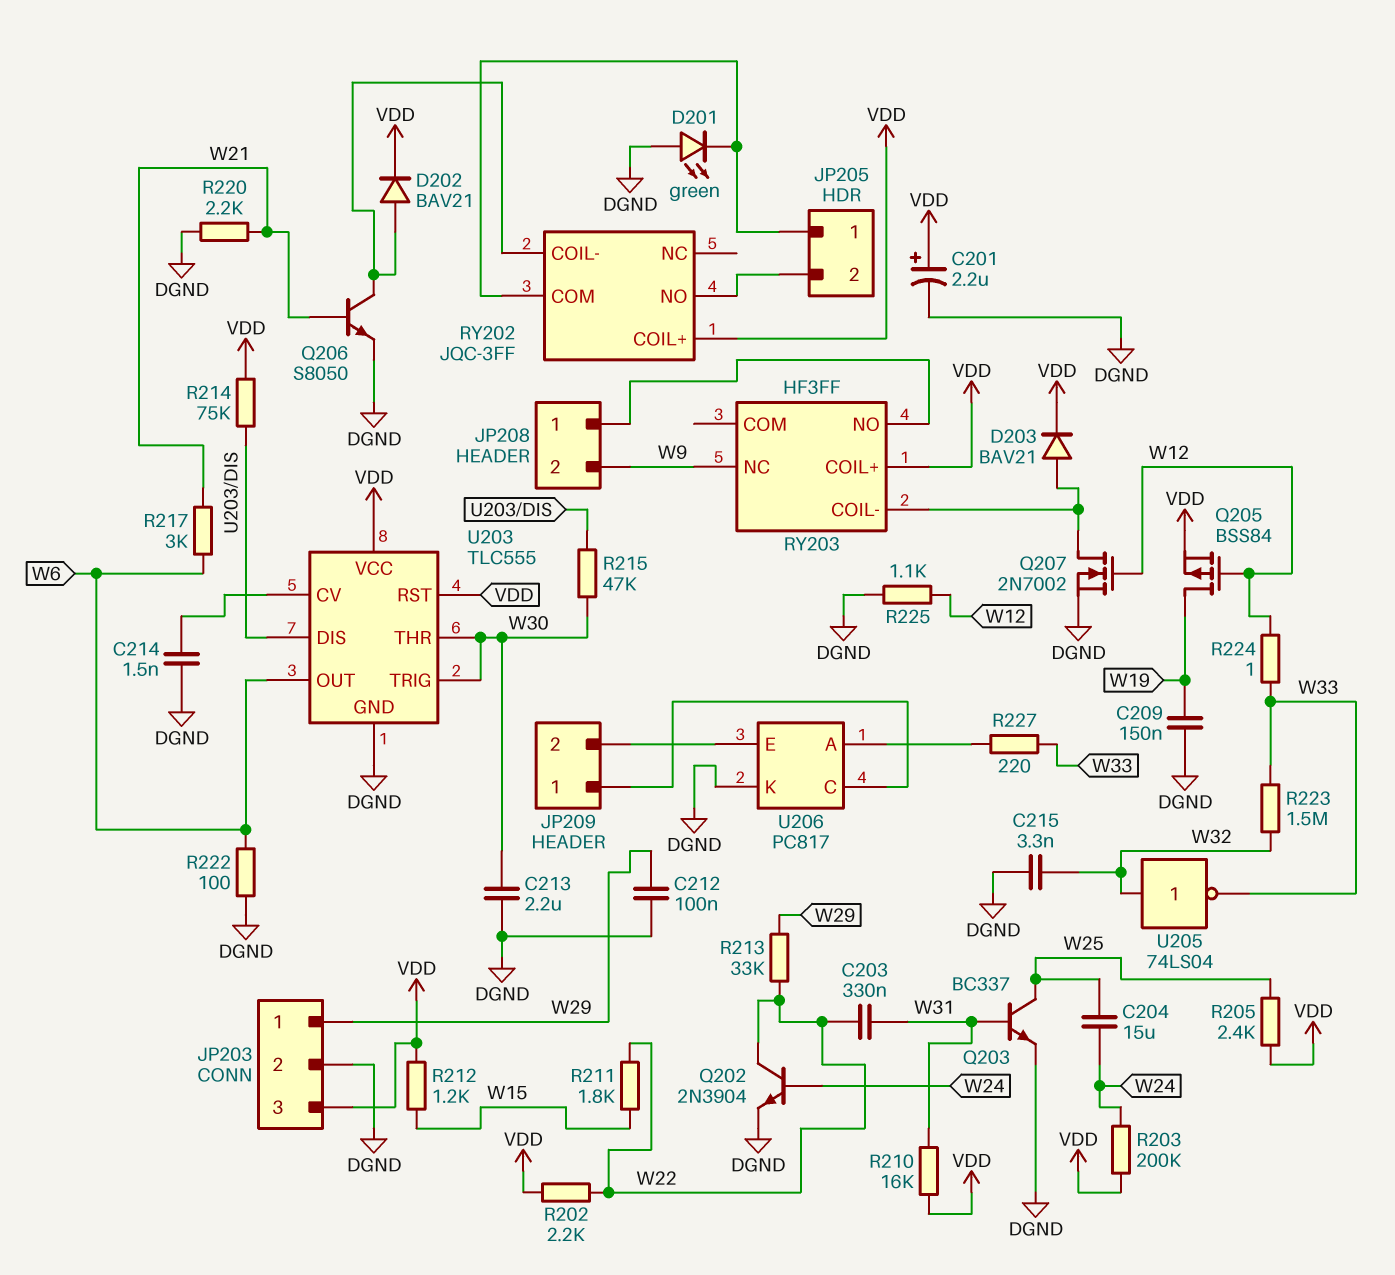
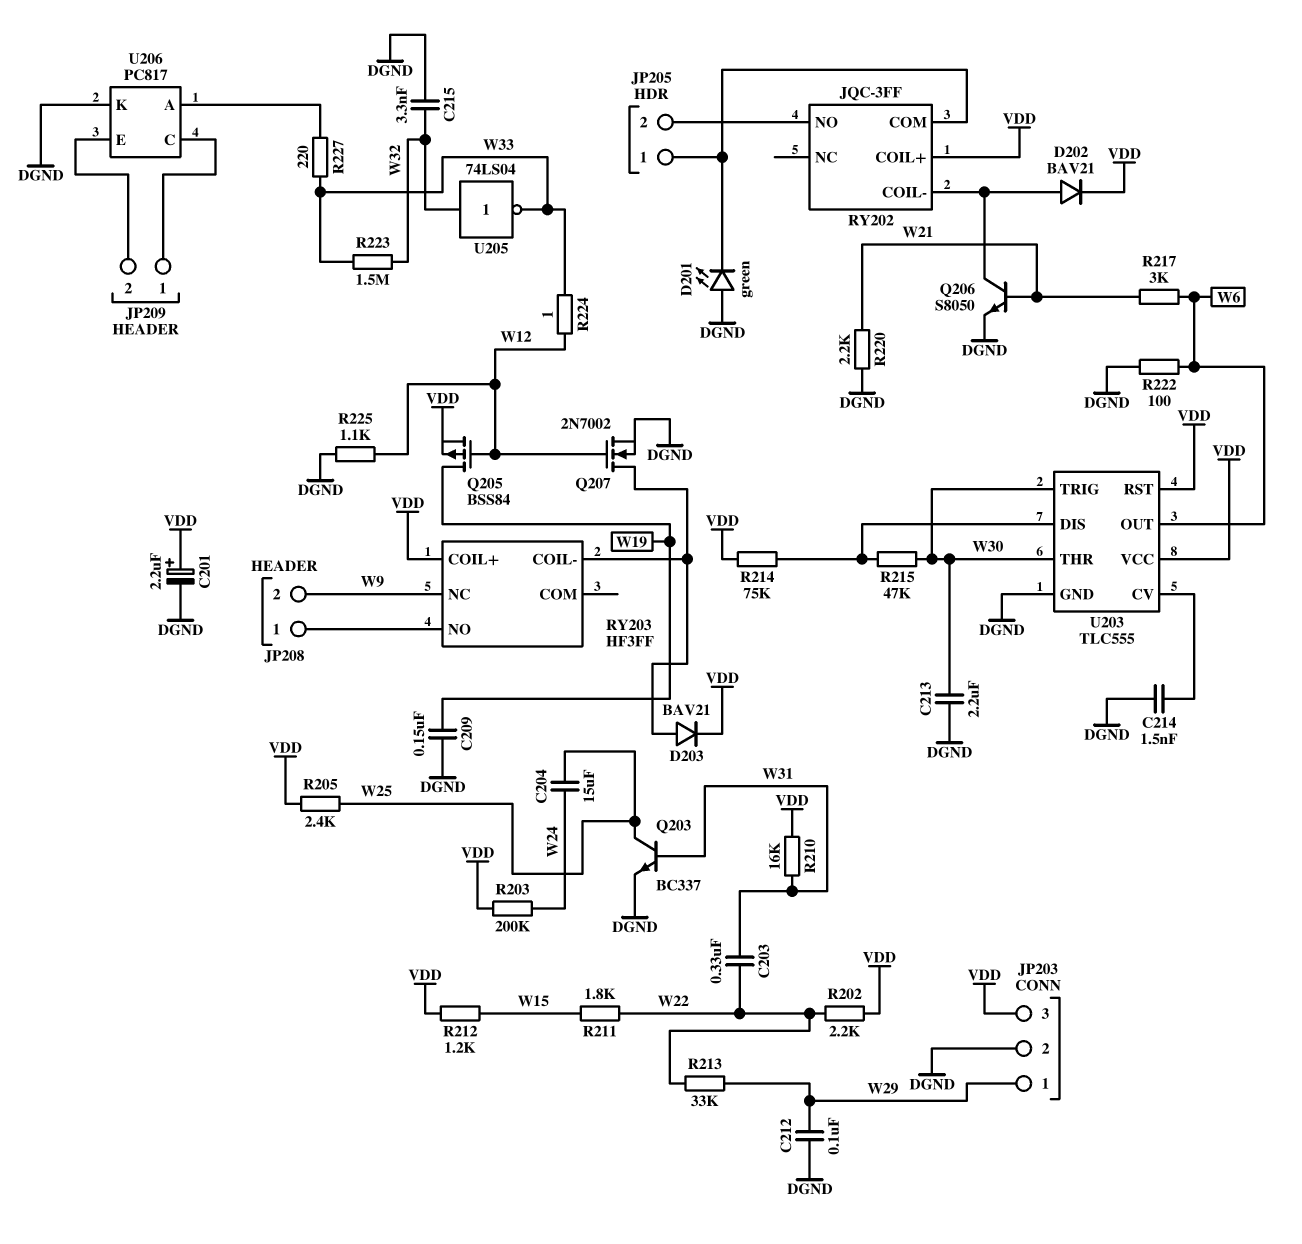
Q202: NPN 2N3904 (B W24, C W22, E DGND) -> none

